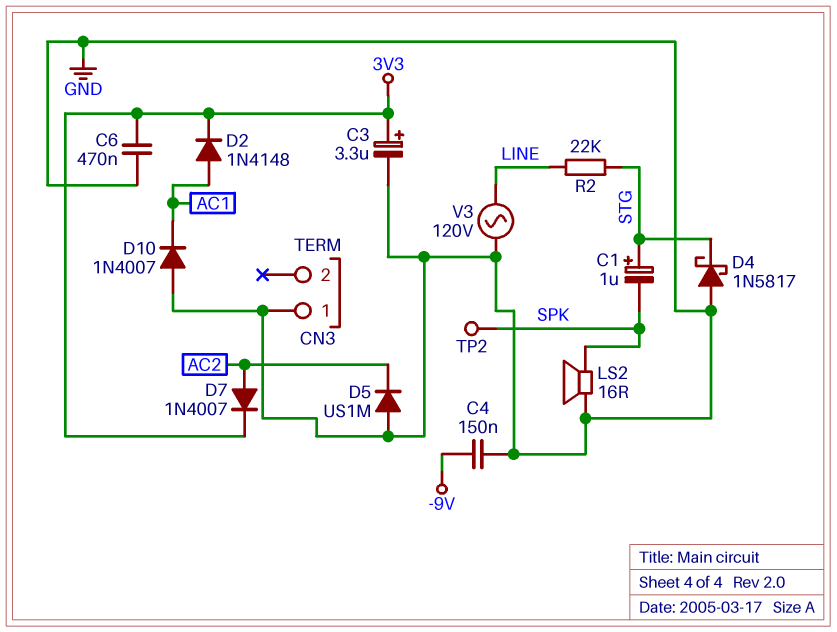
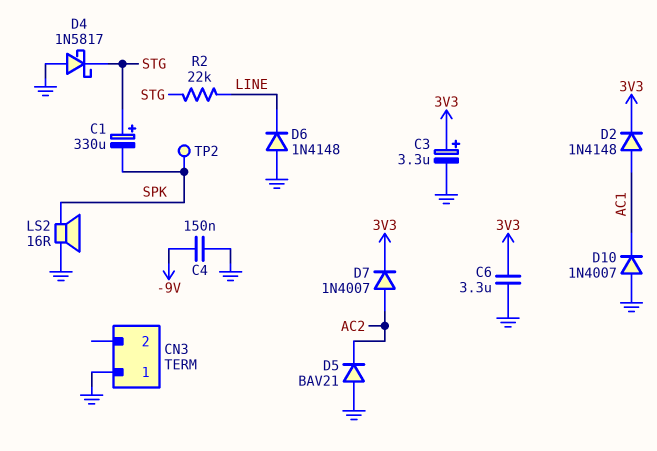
C1: 1uF (plus STG, minus SPK) -> 330uF (plus STG, minus SPK)
C6: 470nF (3V3, GND) -> 3.3uF (3V3, GND)
D5: diode US1M (A GND, K AC2) -> diode BAV21 (A GND, K AC2)
D6: none -> diode 1N4148 (A GND, K LINE)
V3: AC 120V (GND, LINE) -> none

